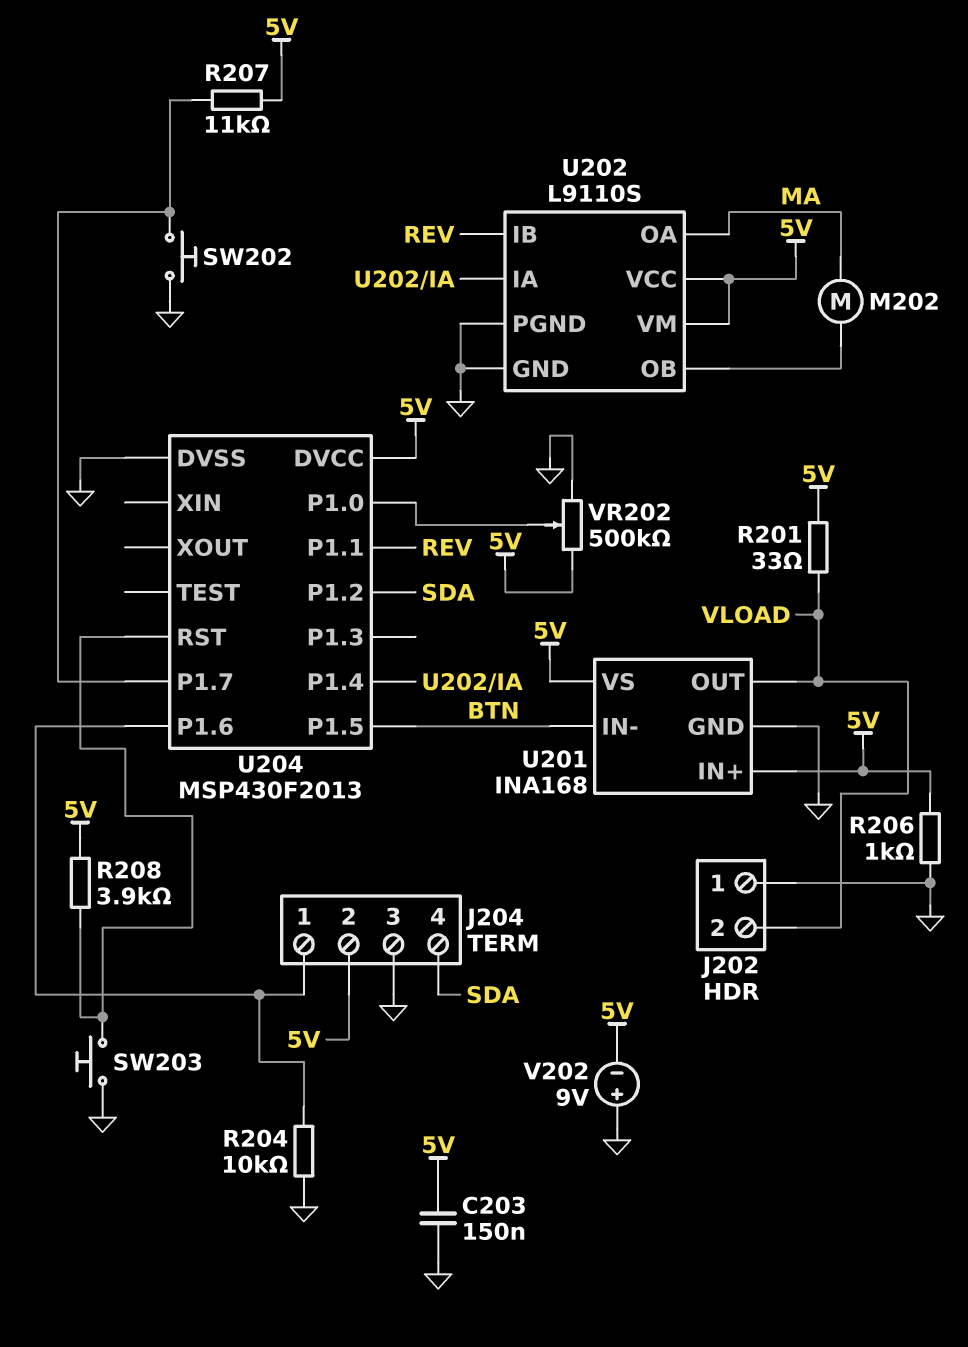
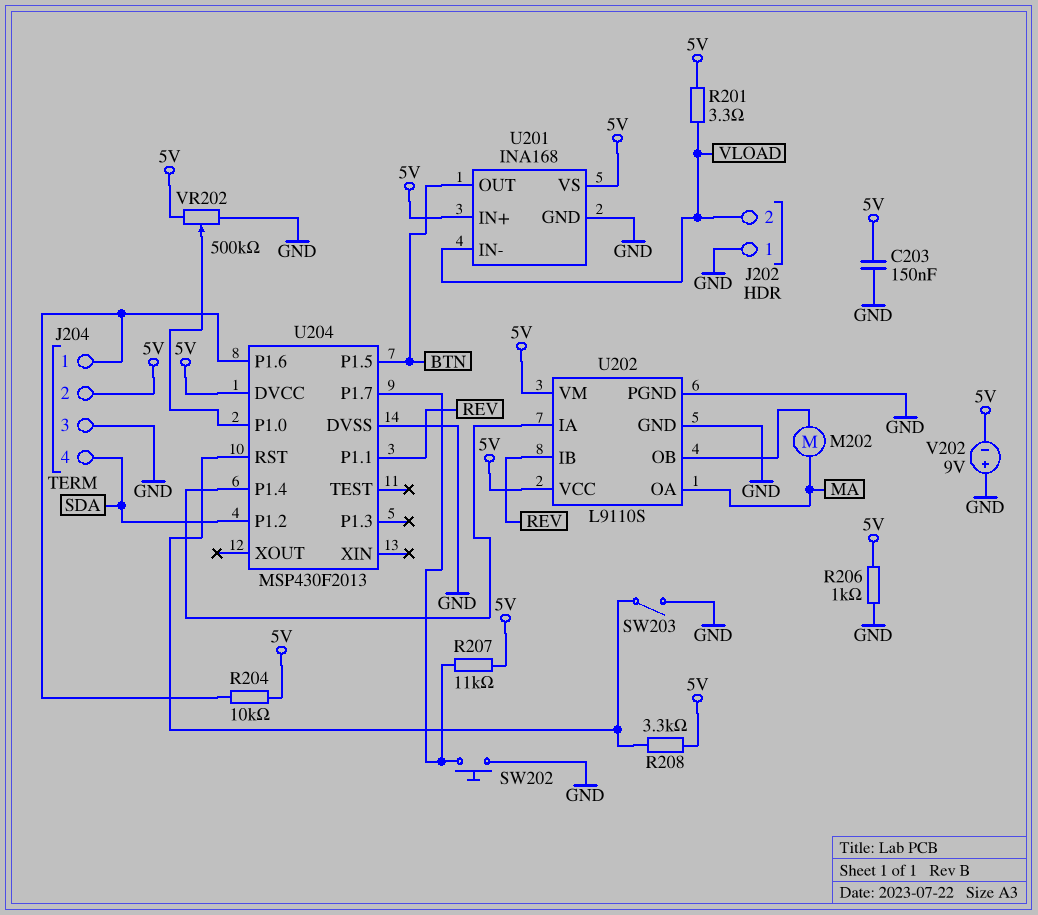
R201: 33 (5V, VLOAD) -> 3.3 (5V, VLOAD)
R204: 10k (GND, J204/1) -> 10k (5V, J204/1)
R208: 3.9k (5V, U204/RST) -> 3.3k (5V, U204/RST)
SW203: button (GND, U204/RST) -> switch (GND, U204/RST)
U201 pin IN-: BTN -> VLOAD
U201 pin OUT: VLOAD -> BTN

